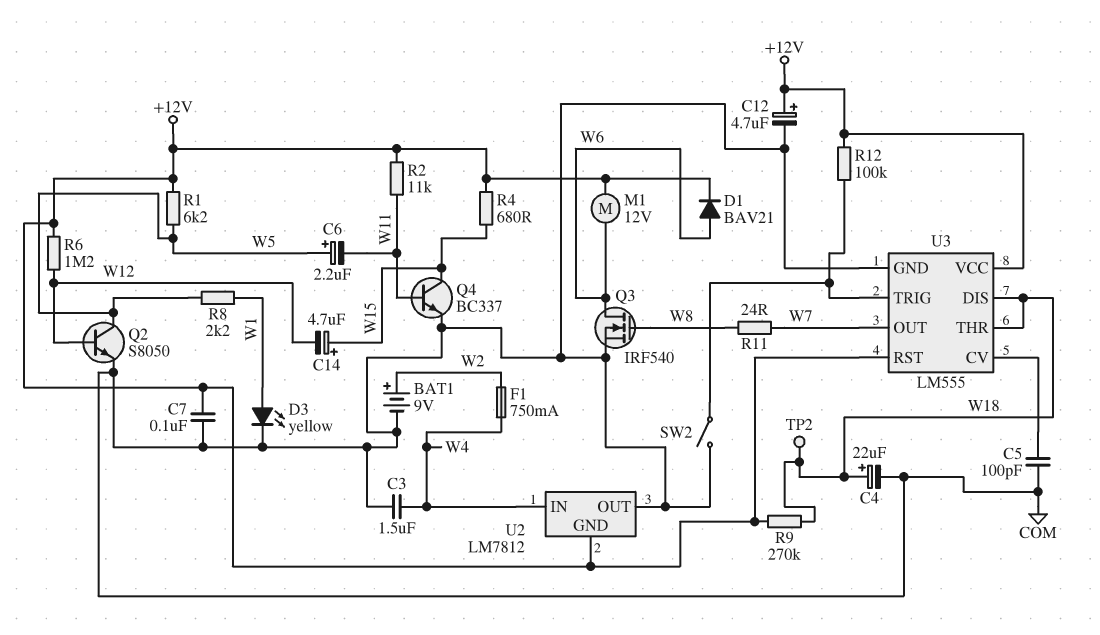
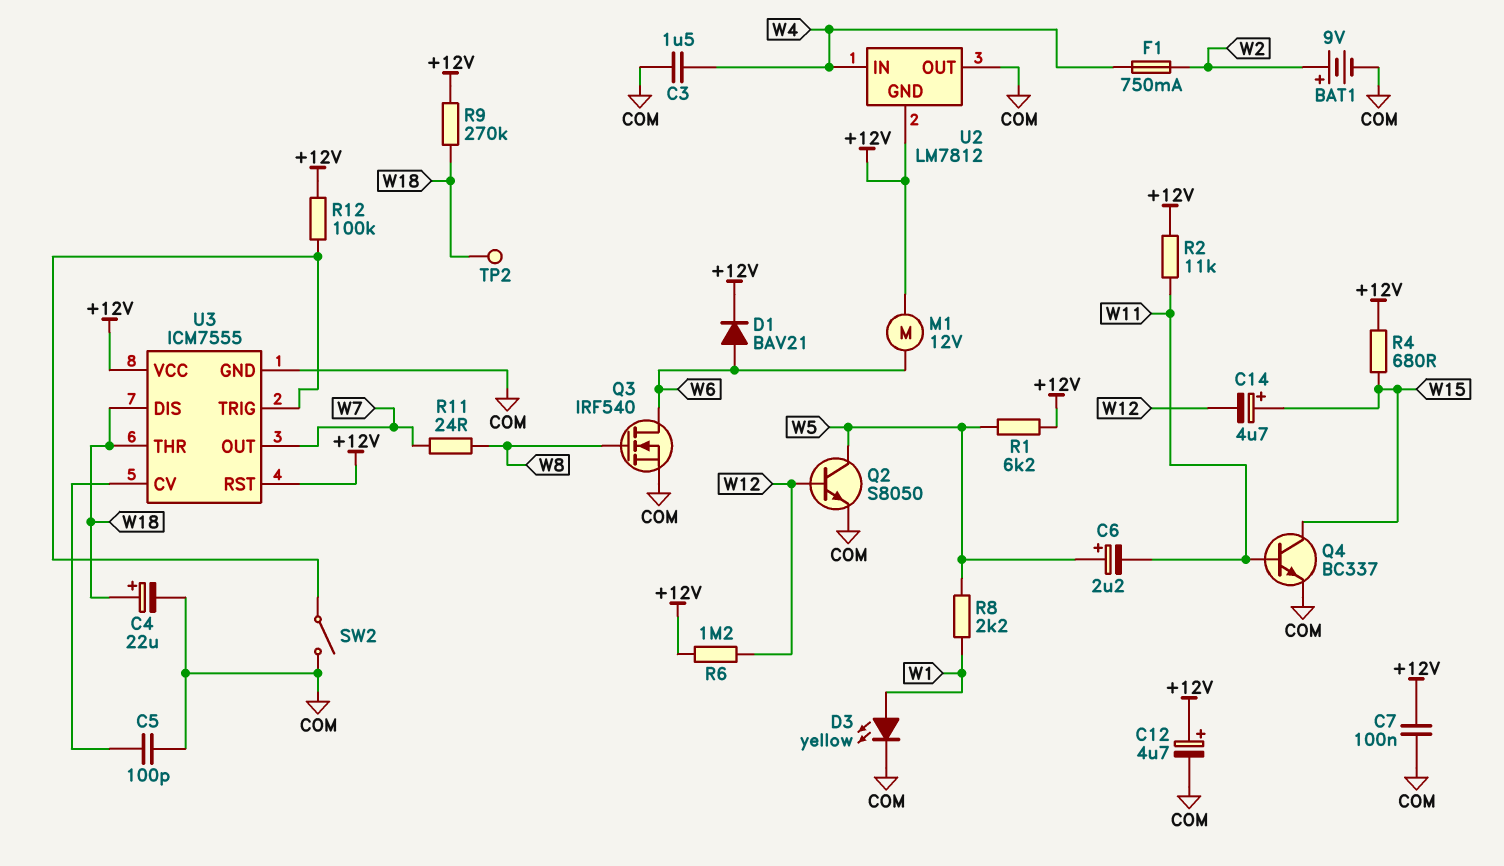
U3: LM555 -> ICM7555

